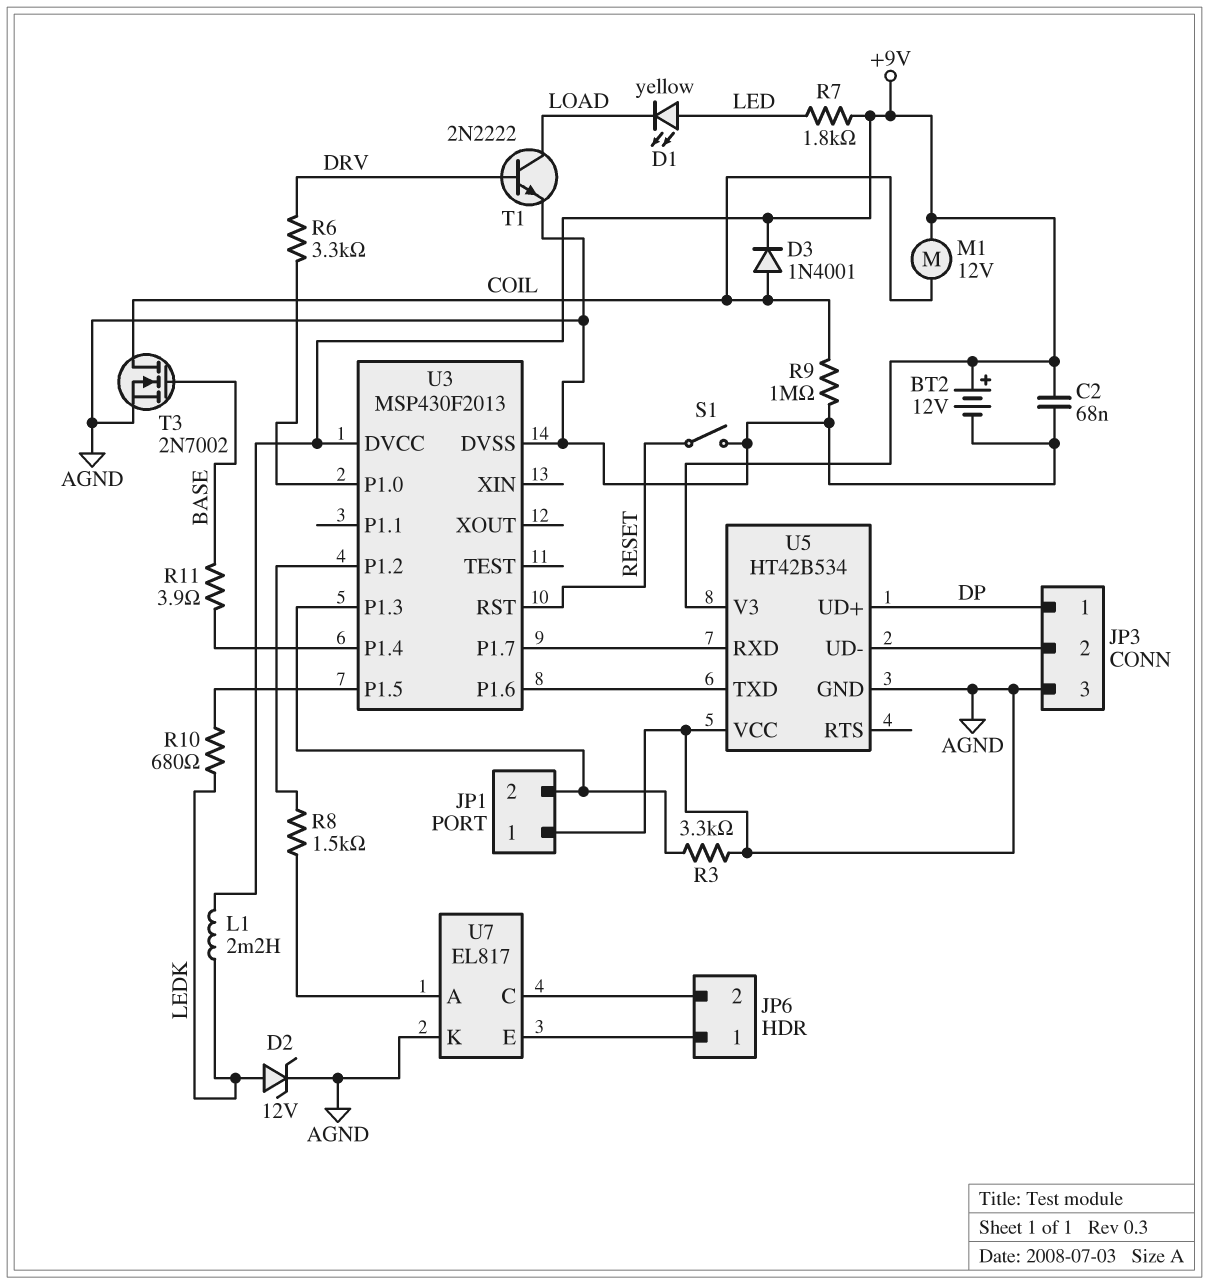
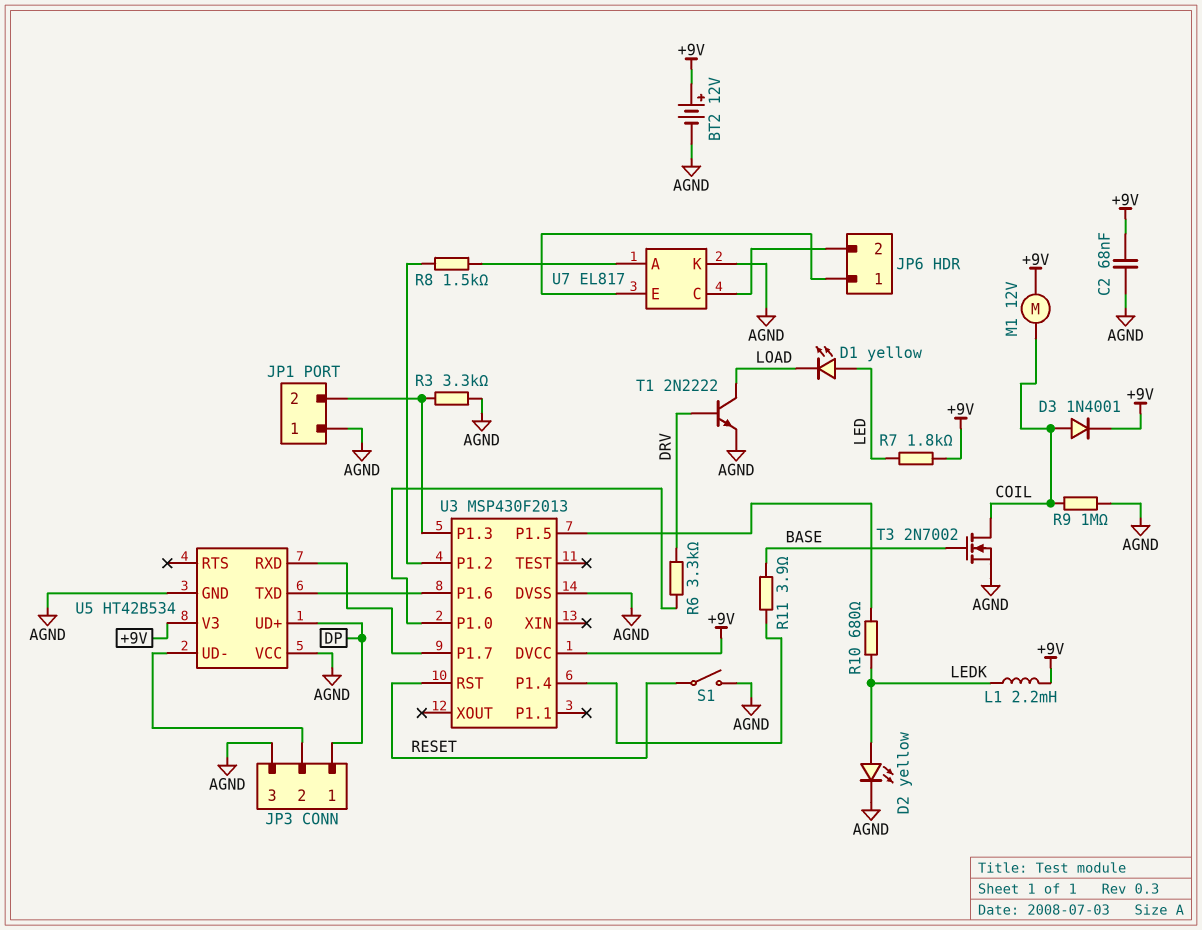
D2: zener 12V (A LEDK, K AGND) -> LED yellow (A LEDK, K AGND)

